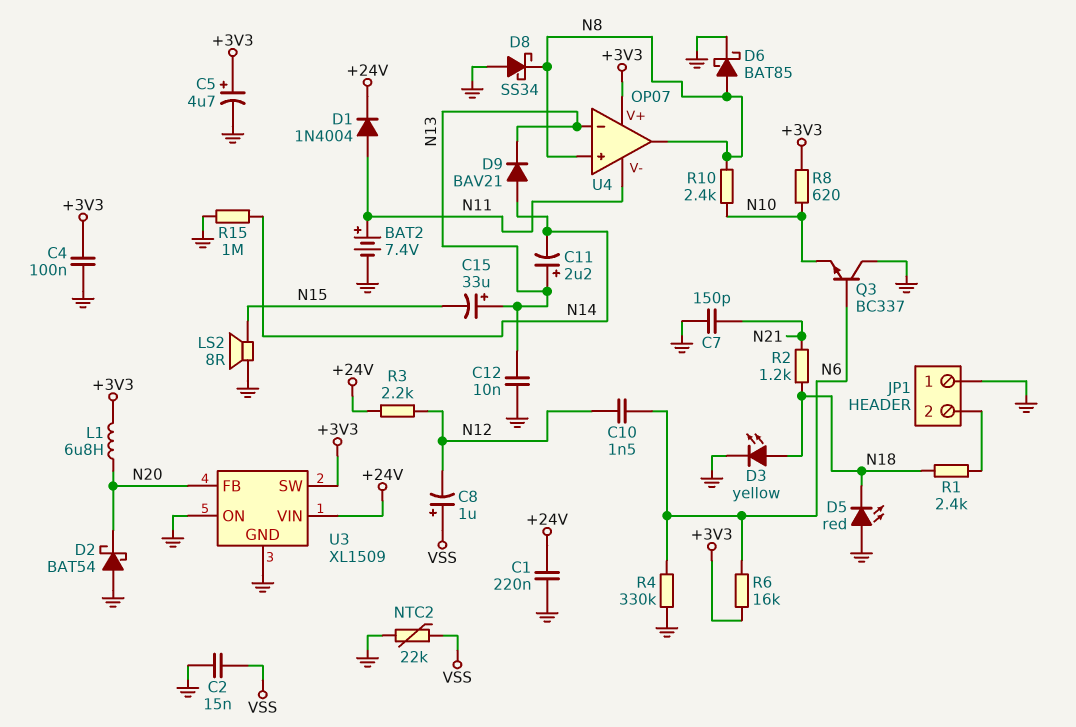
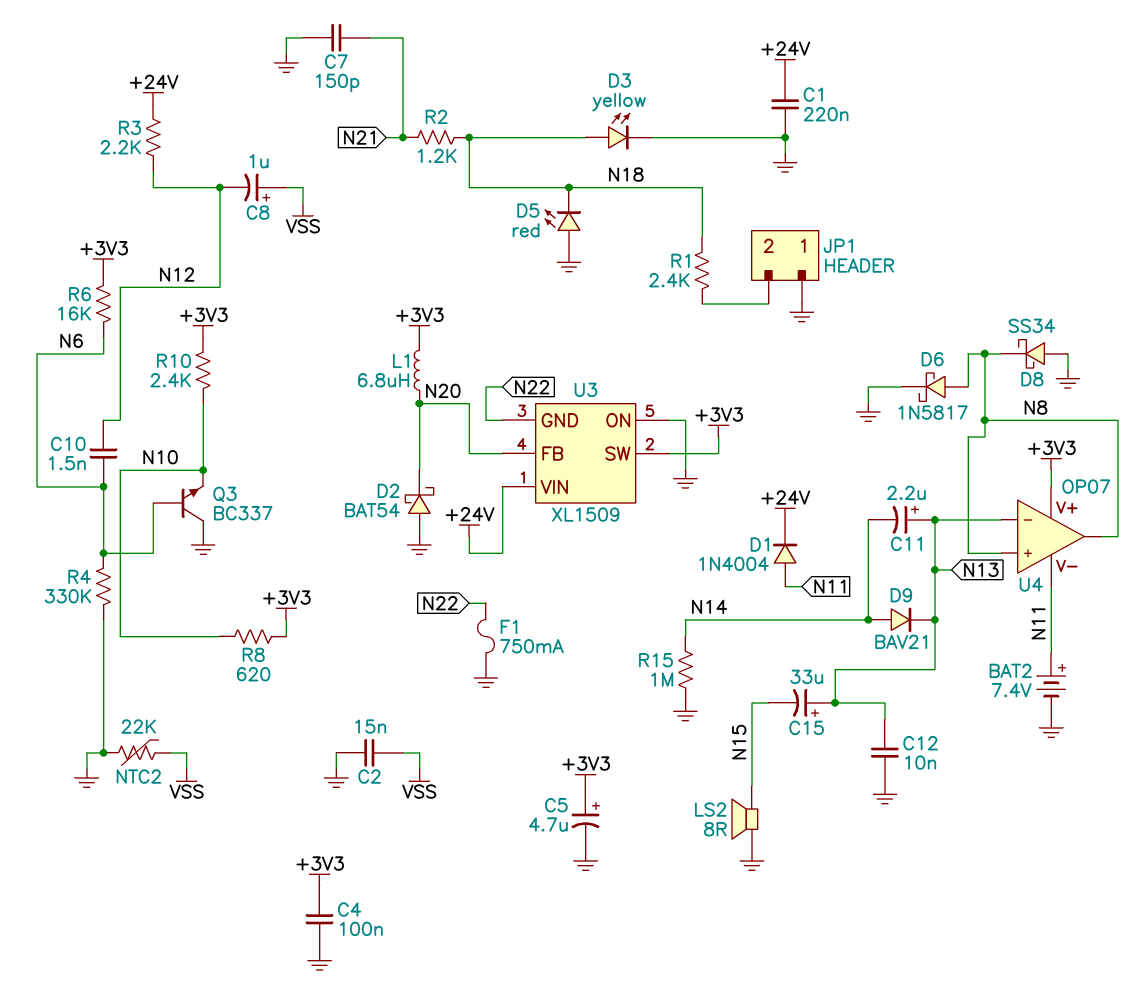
D6: schottky BAT85 (A N8, K GND) -> schottky 1N5817 (A N8, K GND)
F1: none -> 750mA (GND, N22)
R10: 2.4k (N8, N10) -> 2.4k (+3V3, N10)
U3 pin GND: GND -> N22

